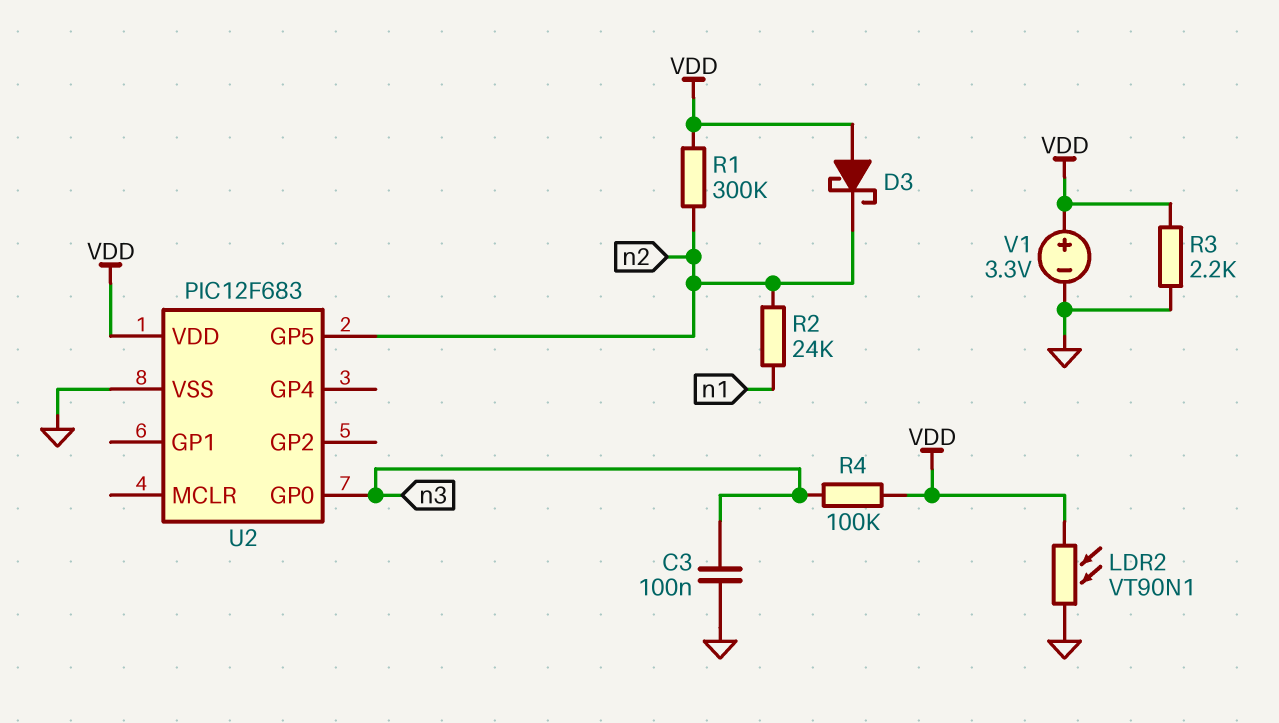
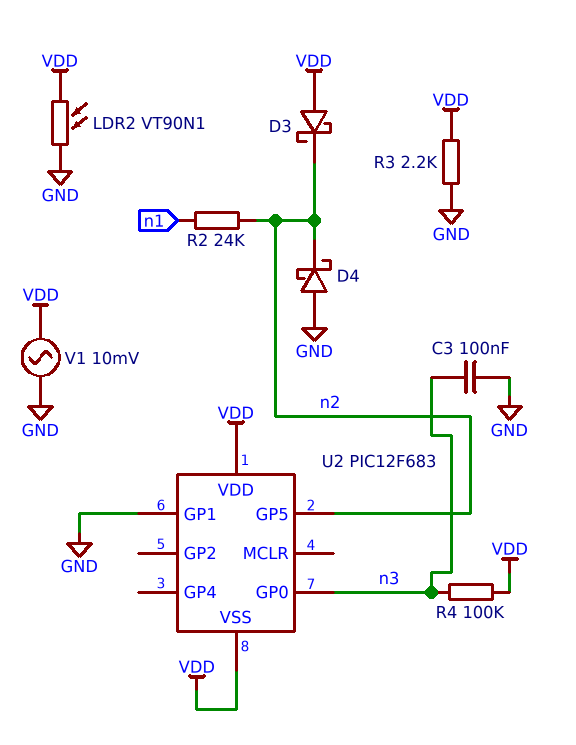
D4: none -> schottky (A GND, K n2)
R1: 300k (VDD, n2) -> none
U2 pin GP1: none -> GND
U2 pin VSS: GND -> VDD
V1: 3.3V (plus VDD, minus GND) -> AC 10mV (GND, VDD)

